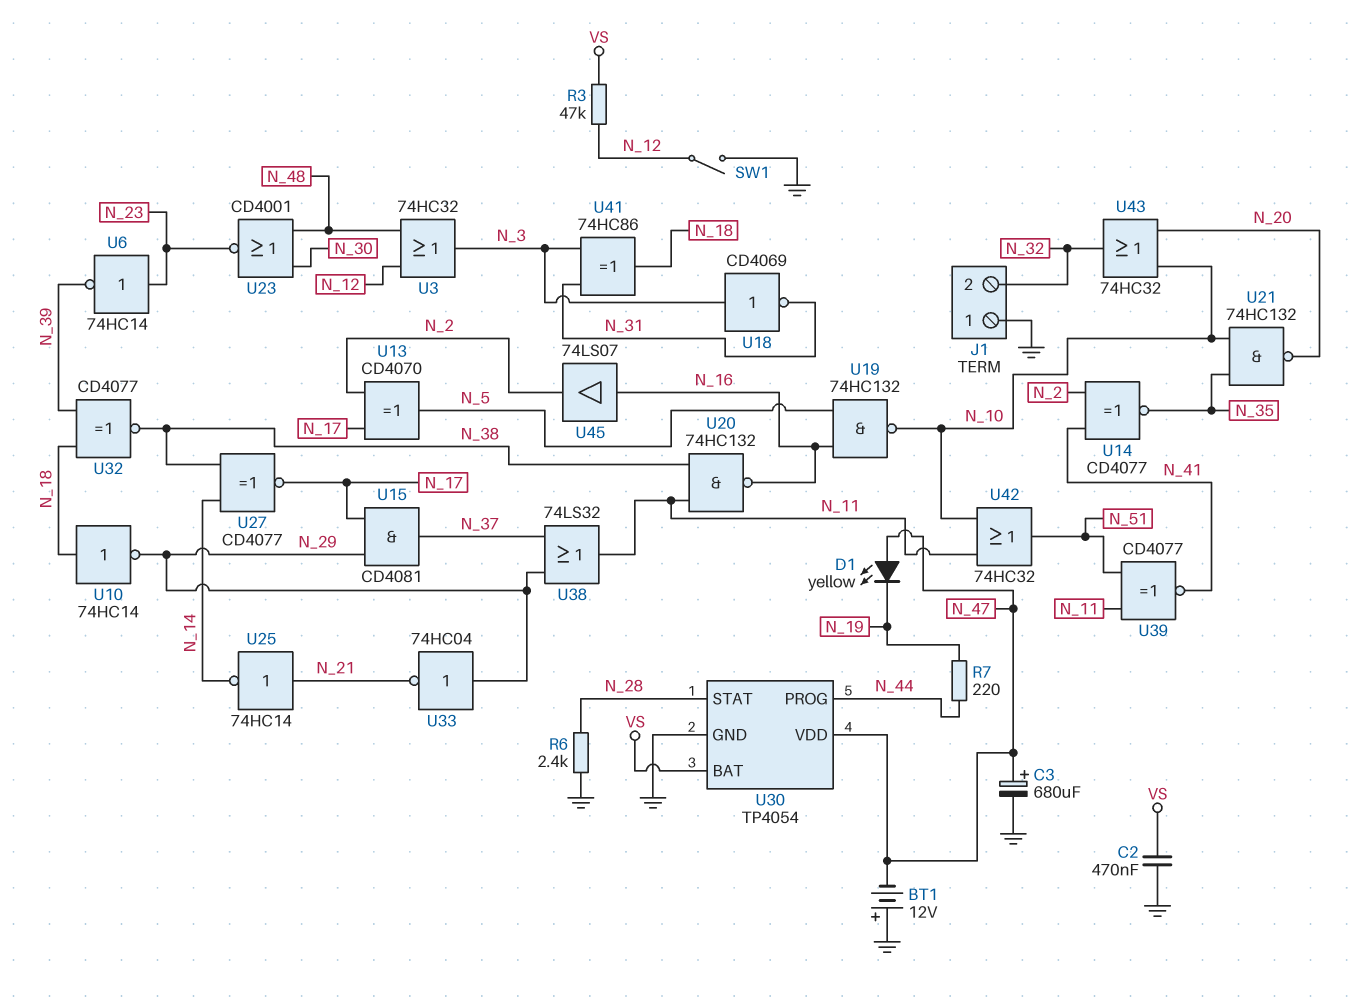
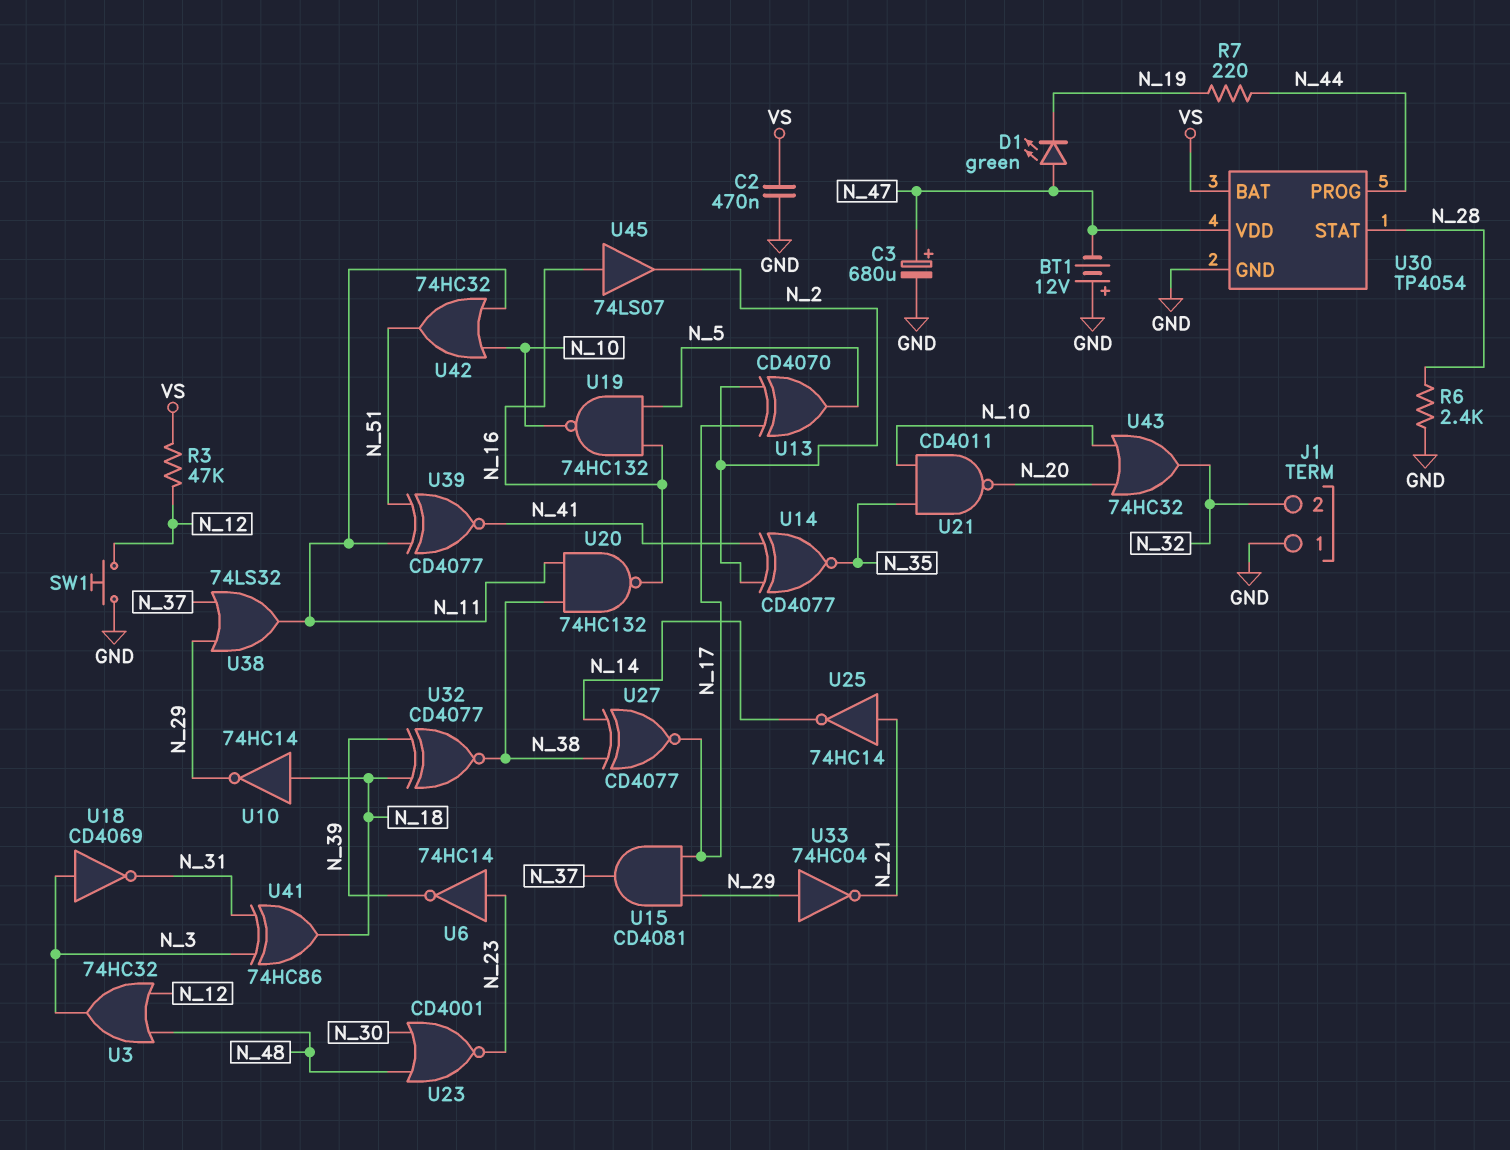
D1: LED yellow (A N_47, K N_19) -> LED green (A N_47, K N_19)
SW1: switch (GND, N_12) -> button (GND, N_12)
U21: NAND 74HC132 (in N_10, in N_35, out N_20) -> NAND CD4011 (in N_10, in N_35, out N_20)

